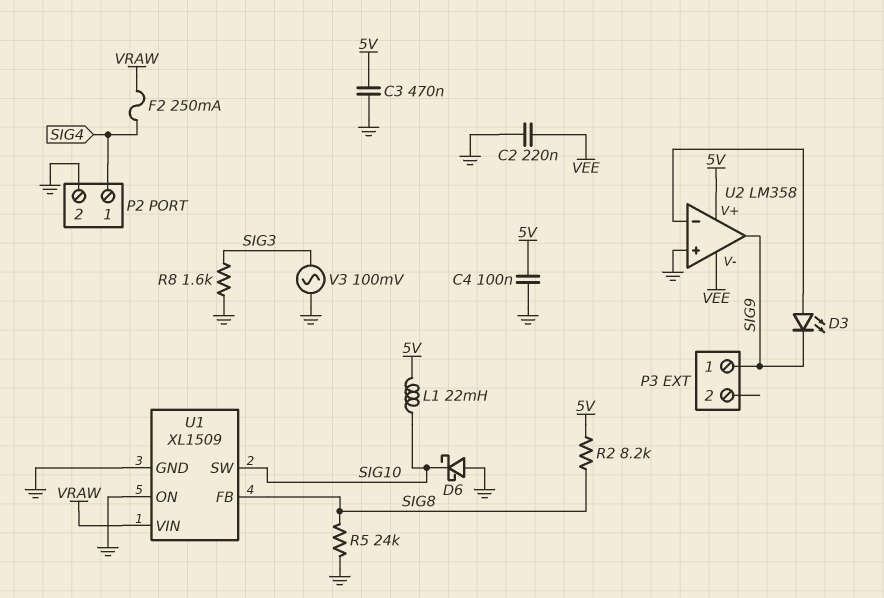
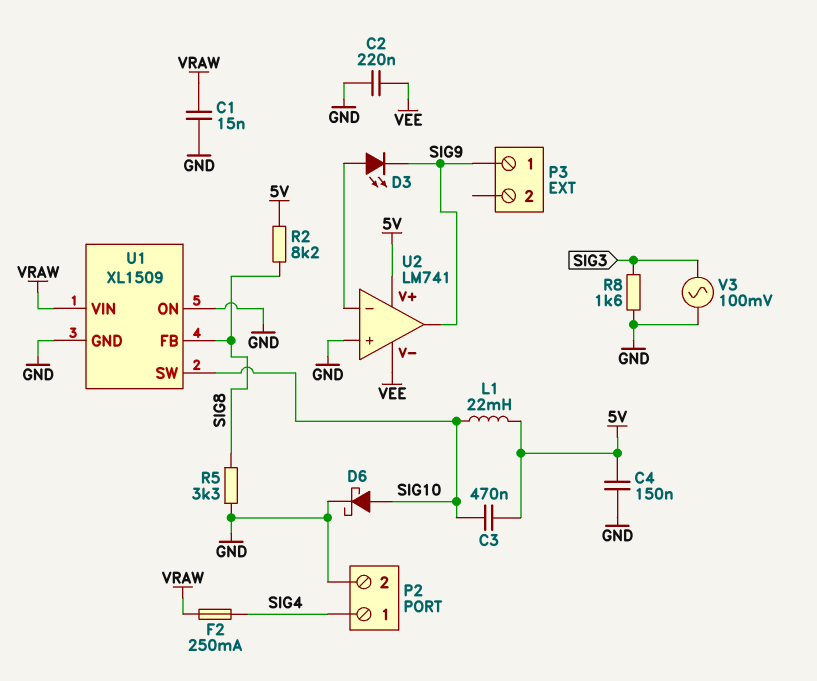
C1: none -> 15nF (GND, VRAW)
C3: 470nF (5V, GND) -> 470nF (5V, SIG10)
C4: 100nF (5V, GND) -> 150nF (5V, GND)
D6: schottky (A GND, K SIG10) -> schottky (A SIG10, K GND)
R5: 24k (GND, SIG8) -> 3.3k (GND, SIG8)
U2: LM358 -> LM741

